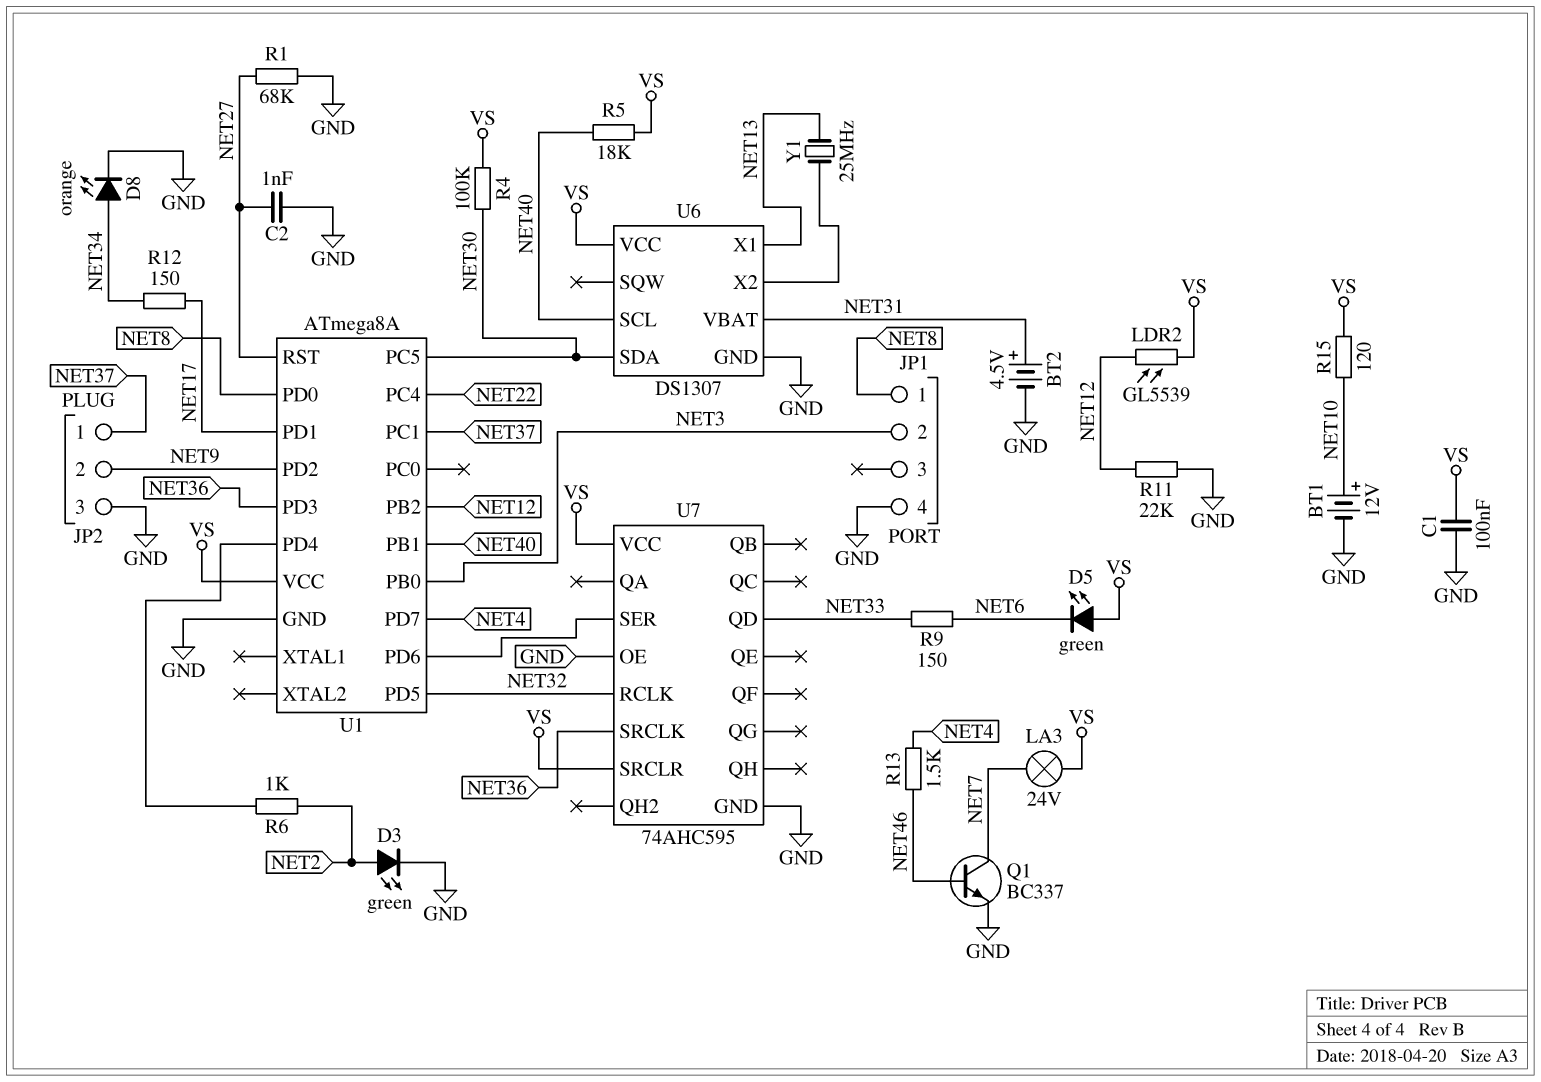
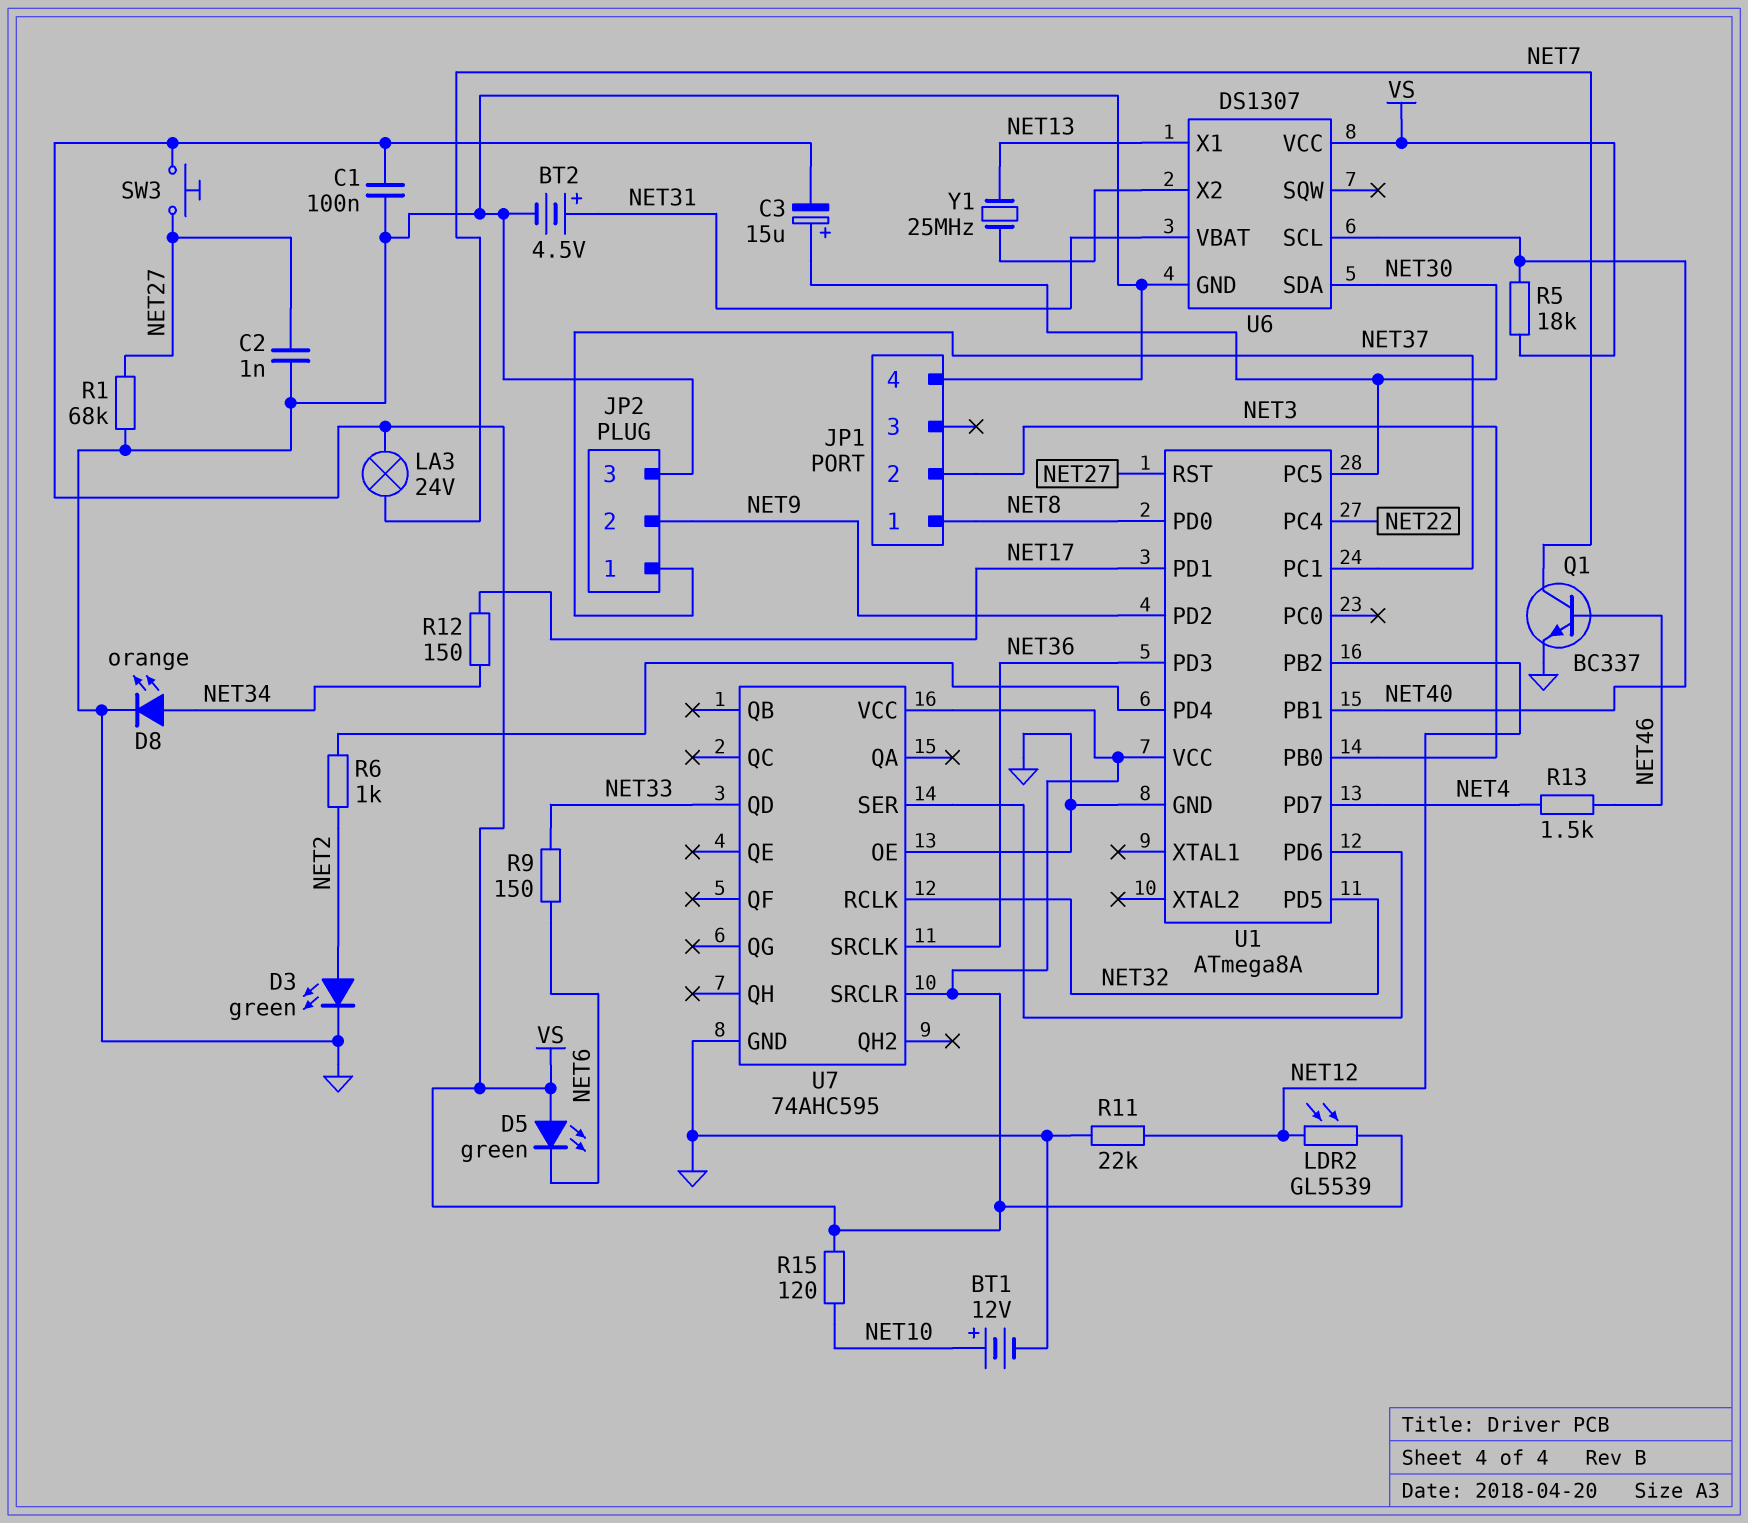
C3: none -> 15uF (plus NET30, minus VS)
R4: 100k (NET30, VS) -> none
SW3: none -> button (NET27, VS)

